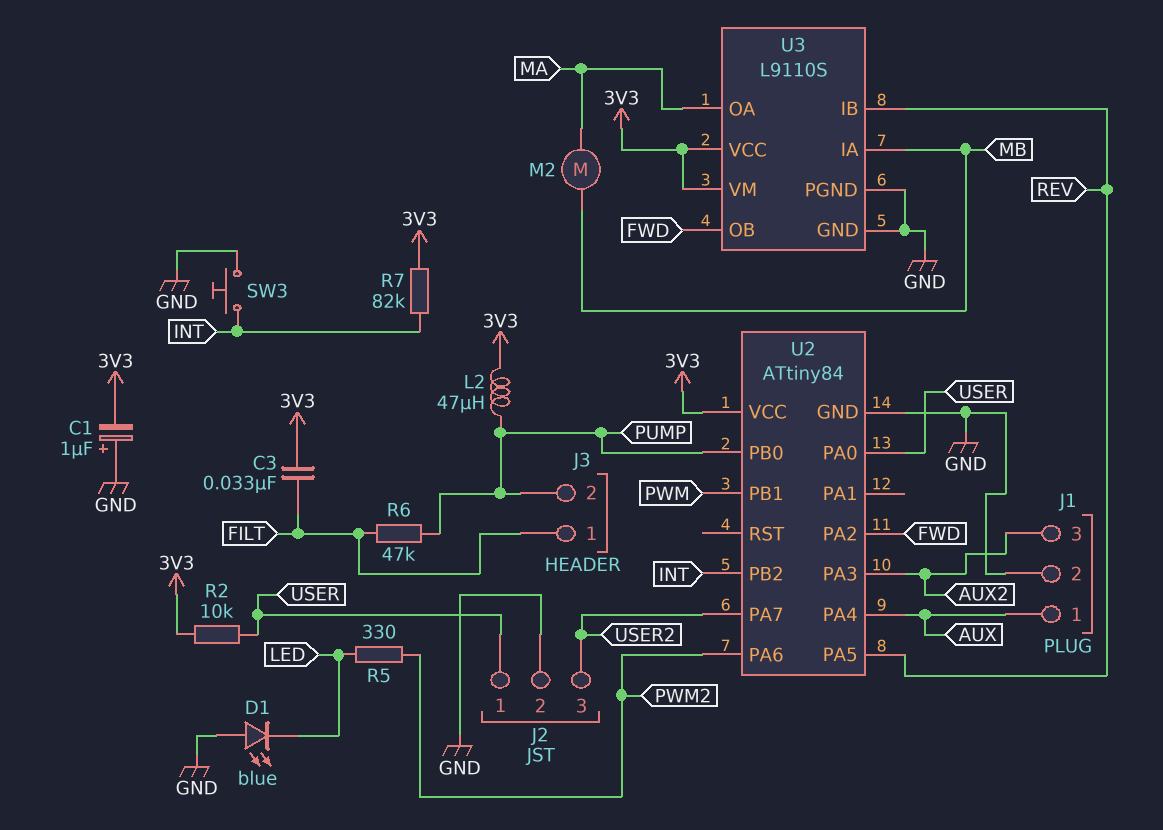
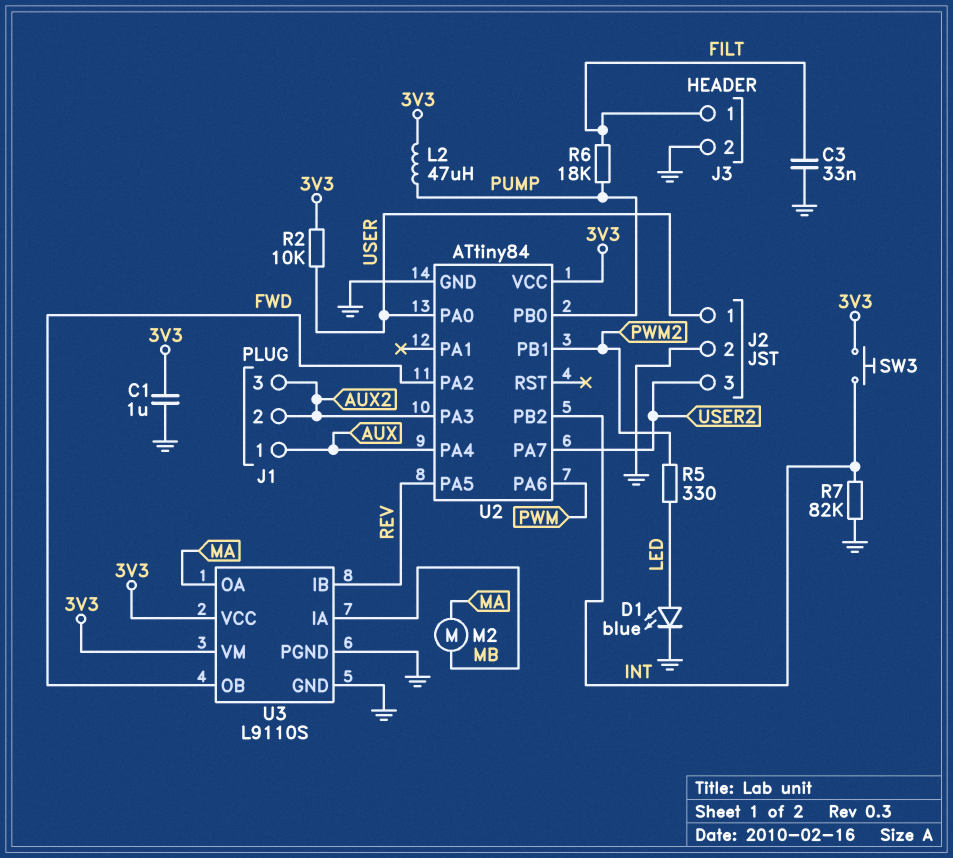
C1: 1uF (plus GND, minus 3V3) -> 1uF (3V3, GND)
C3: 33nF (3V3, FILT) -> 33nF (FILT, GND)
D1: LED blue (A GND, K LED) -> LED blue (A LED, K GND)
J1 pin 2: GND -> AUX2
J3 pin 2: PUMP -> GND
R6: 47k (FILT, PUMP) -> 18k (FILT, PUMP)
R7: 82k (3V3, INT) -> 82k (GND, INT)
SW3: button (GND, INT) -> button (3V3, INT)
U2 pin PA6: PWM2 -> PWM
U2 pin PB1: PWM -> PWM2

